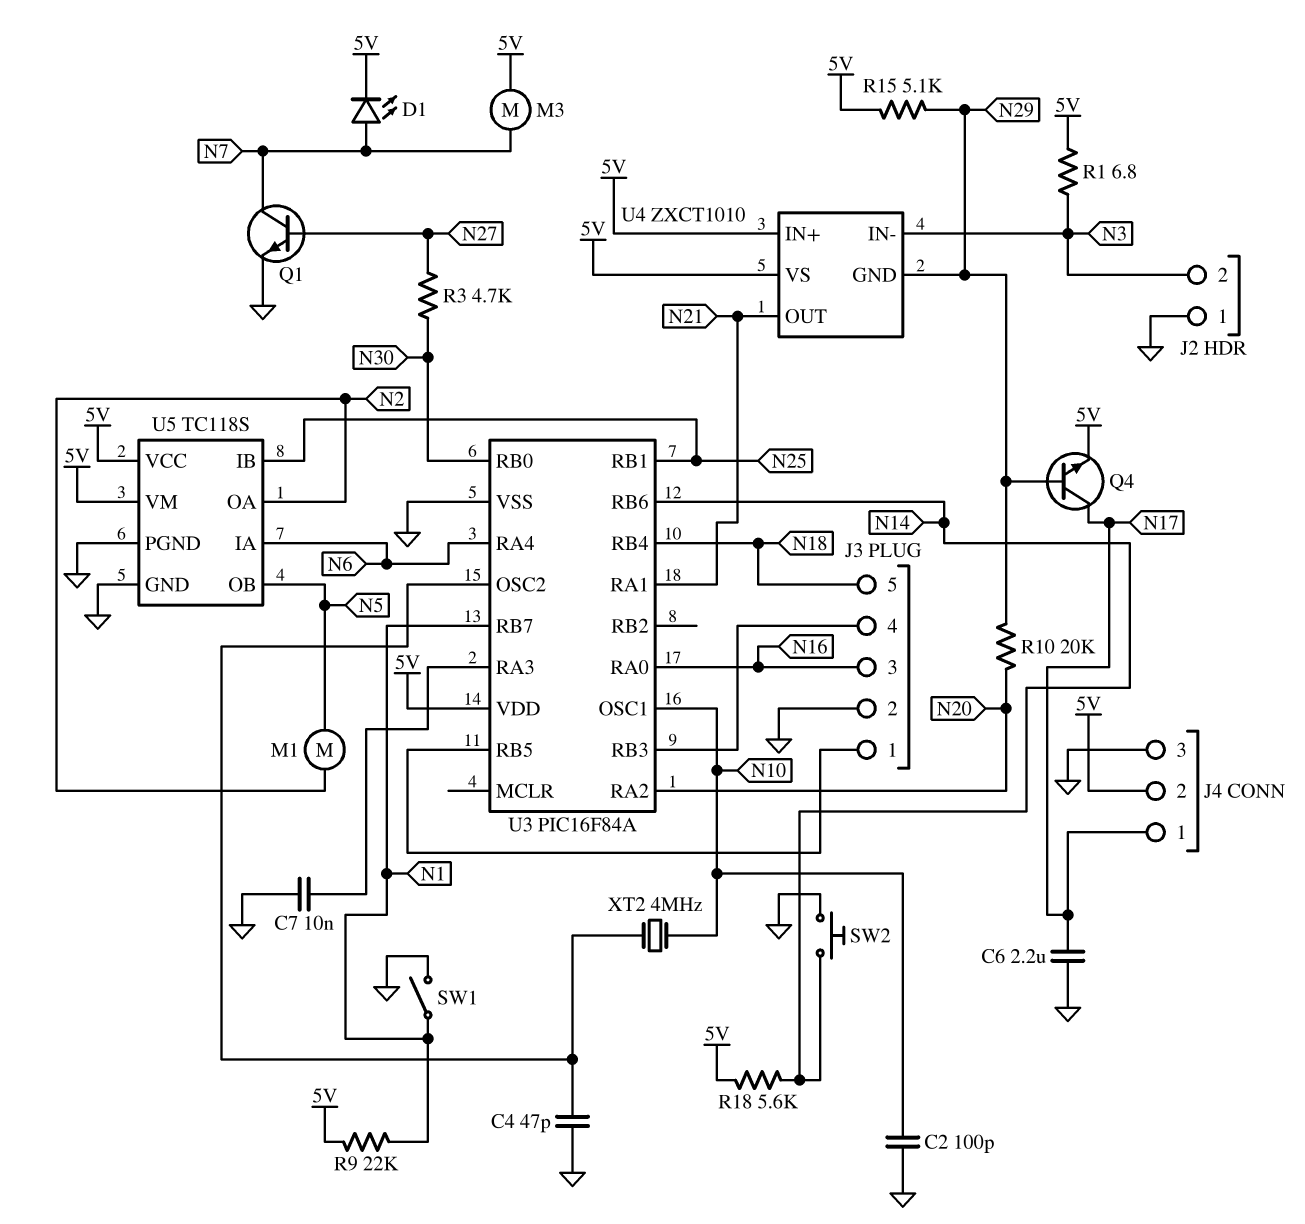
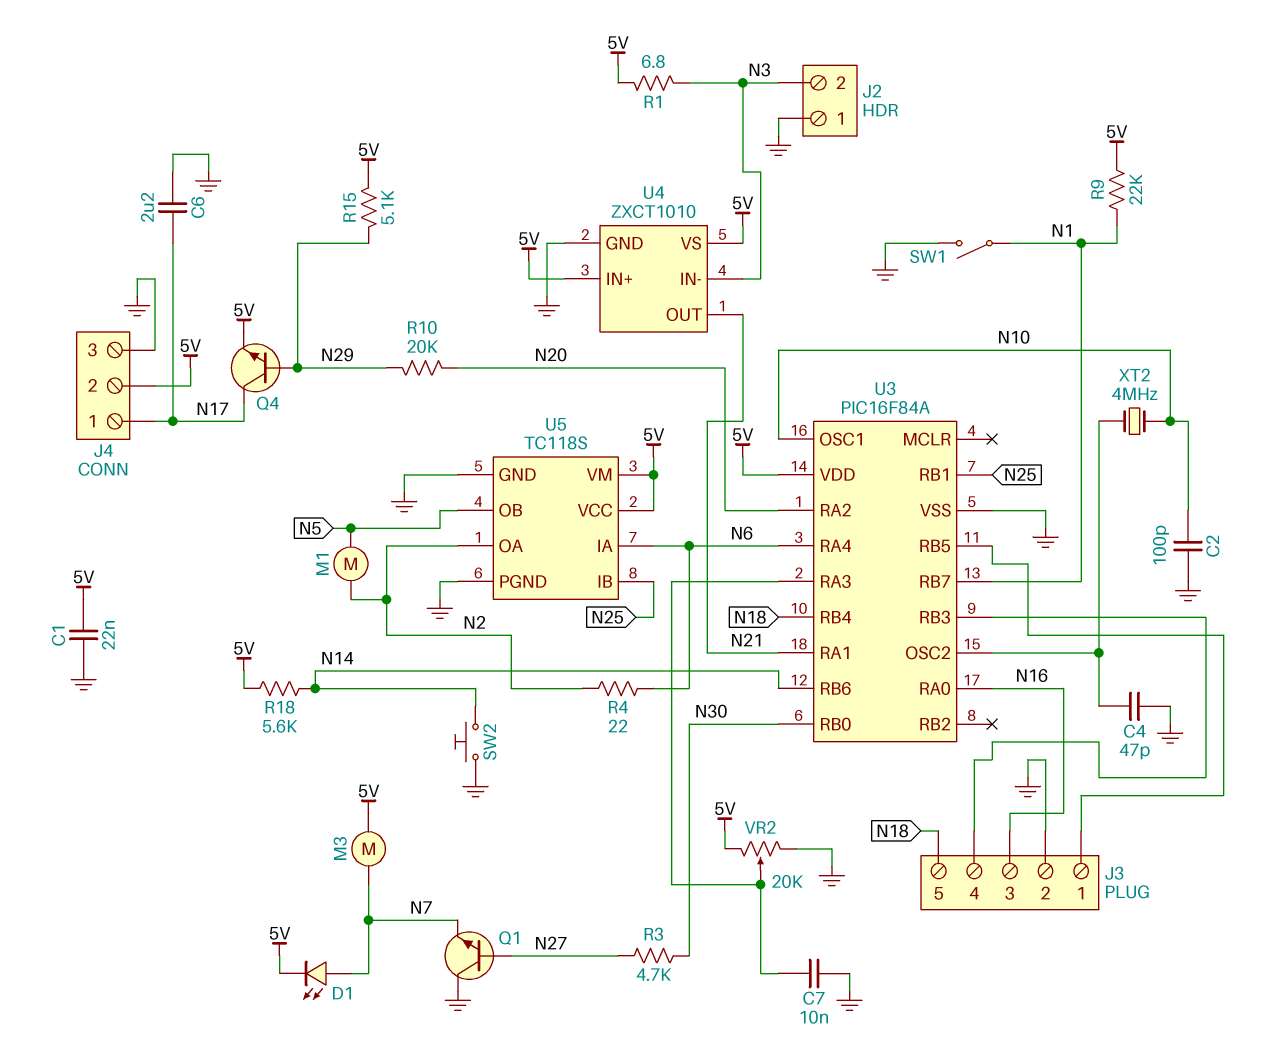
C1: none -> 22nF (5V, GND)
Q1: NPN (B N27, C N7, E GND) -> NPN (B N27, C GND, E N7)
R4: none -> 22 (N2, N6)
U4 pin GND: N29 -> GND
VR2: none -> 20k (5V, GND, wiper U3/RA3)

